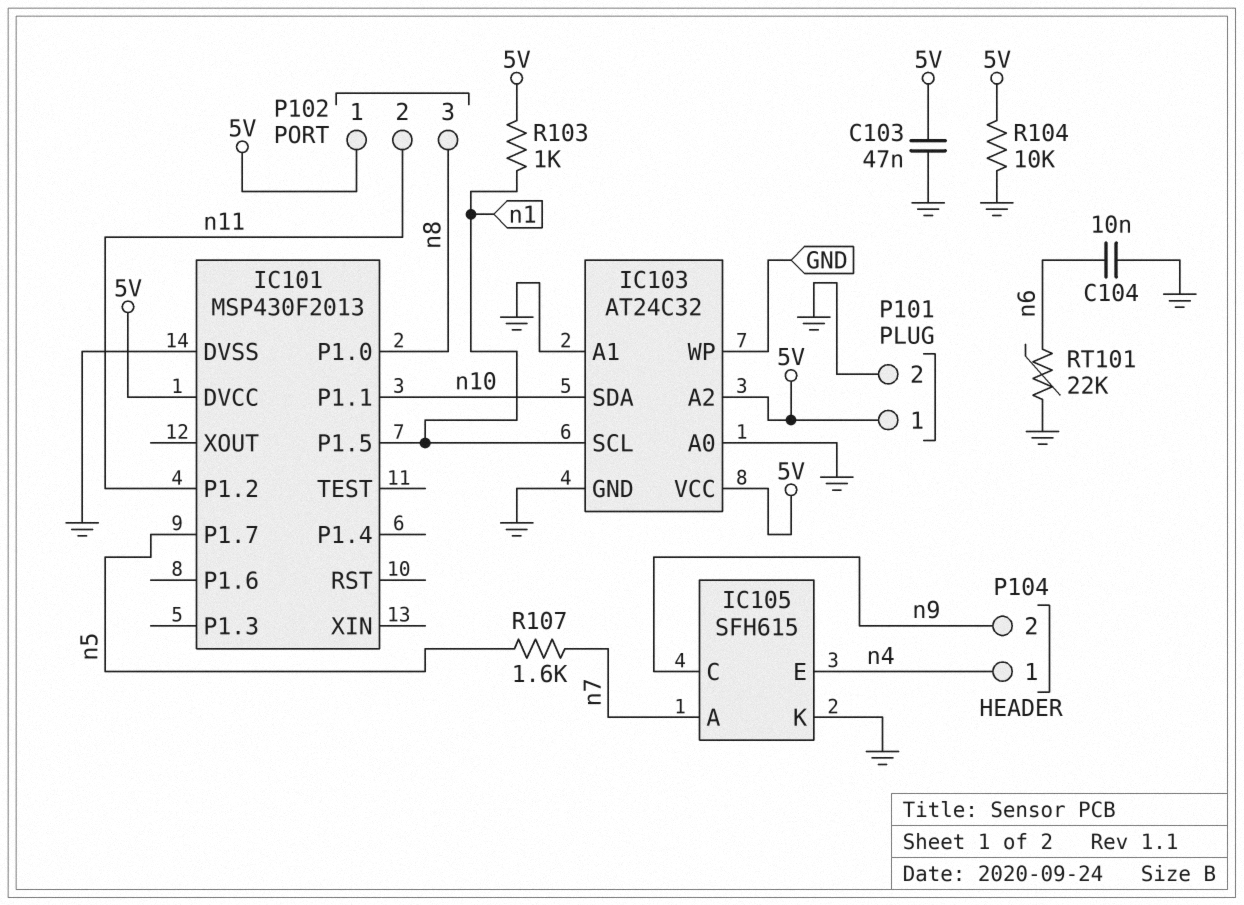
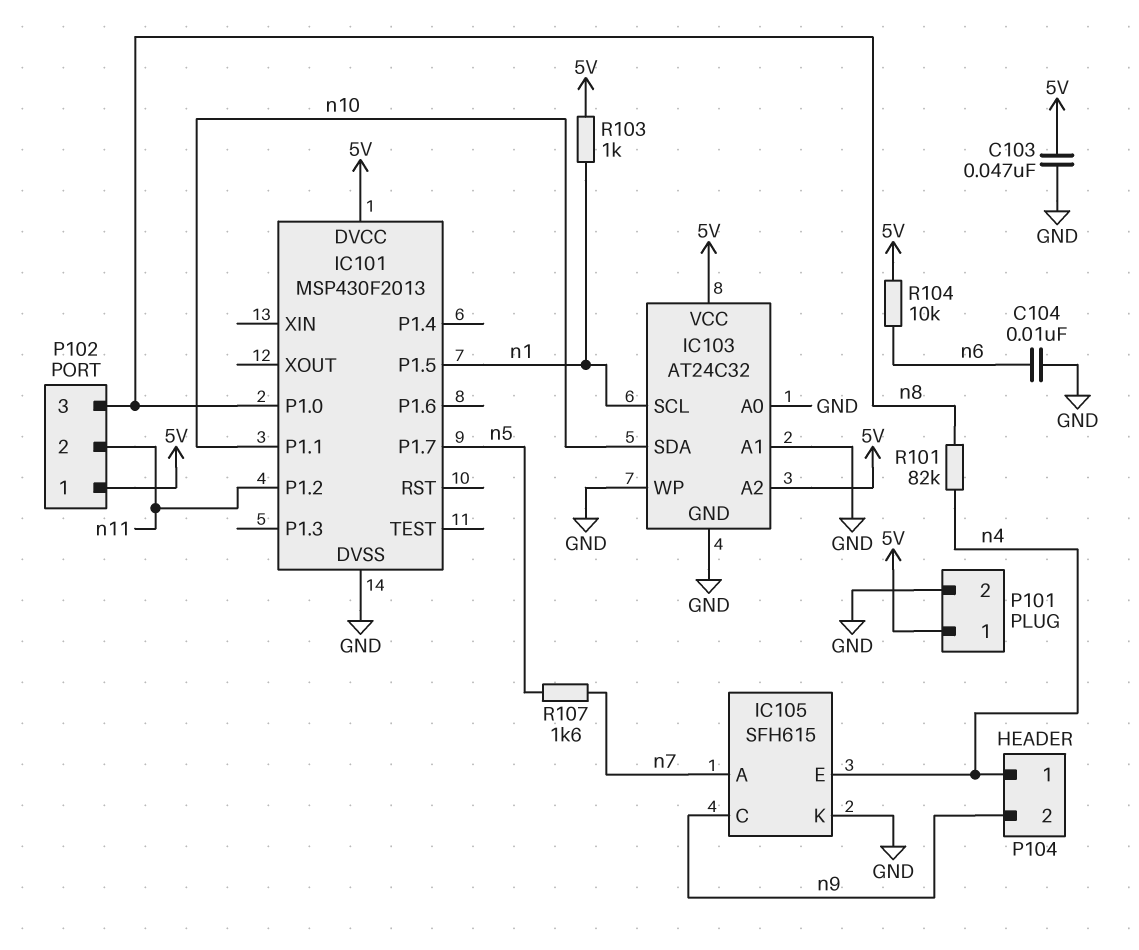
R101: none -> 82k (n4, n8)
R104: 10k (5V, GND) -> 10k (5V, n6)
RT101: 22k (GND, n6) -> none

